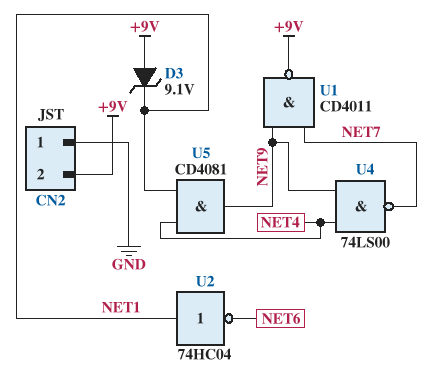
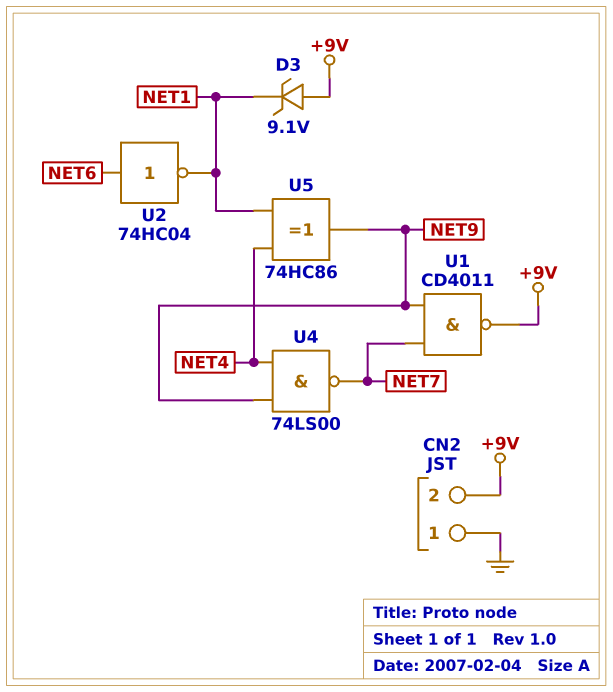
U2: NOT 74HC04 (in NET1, out NET6) -> NOT 74HC04 (in NET6, out NET1)
U5: AND CD4081 (in NET1, in NET4, out NET9) -> XOR 74HC86 (in NET1, in NET4, out NET9)

